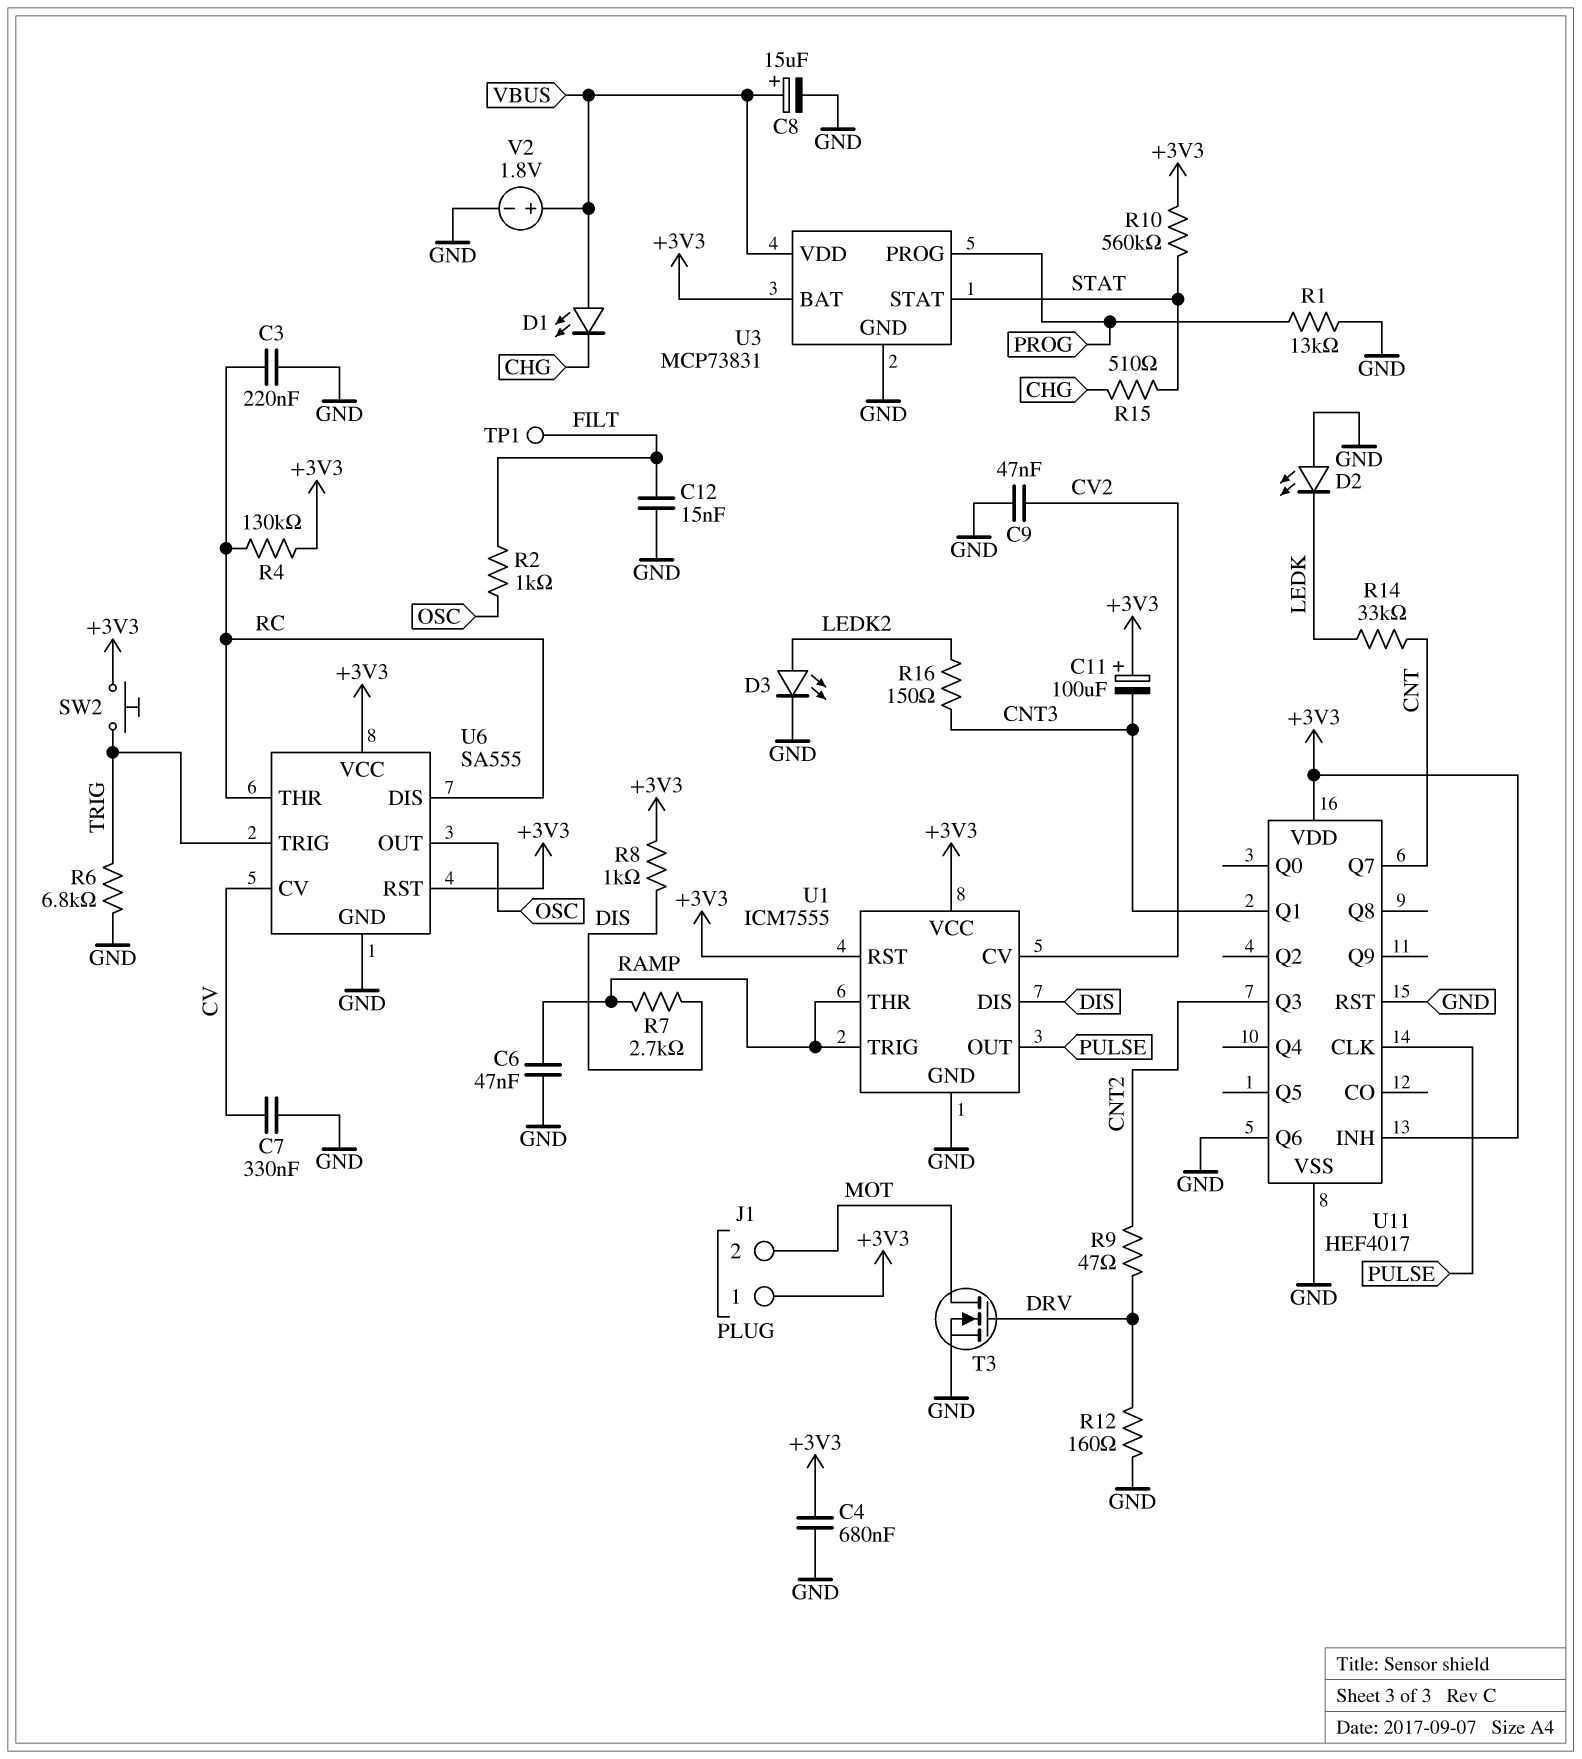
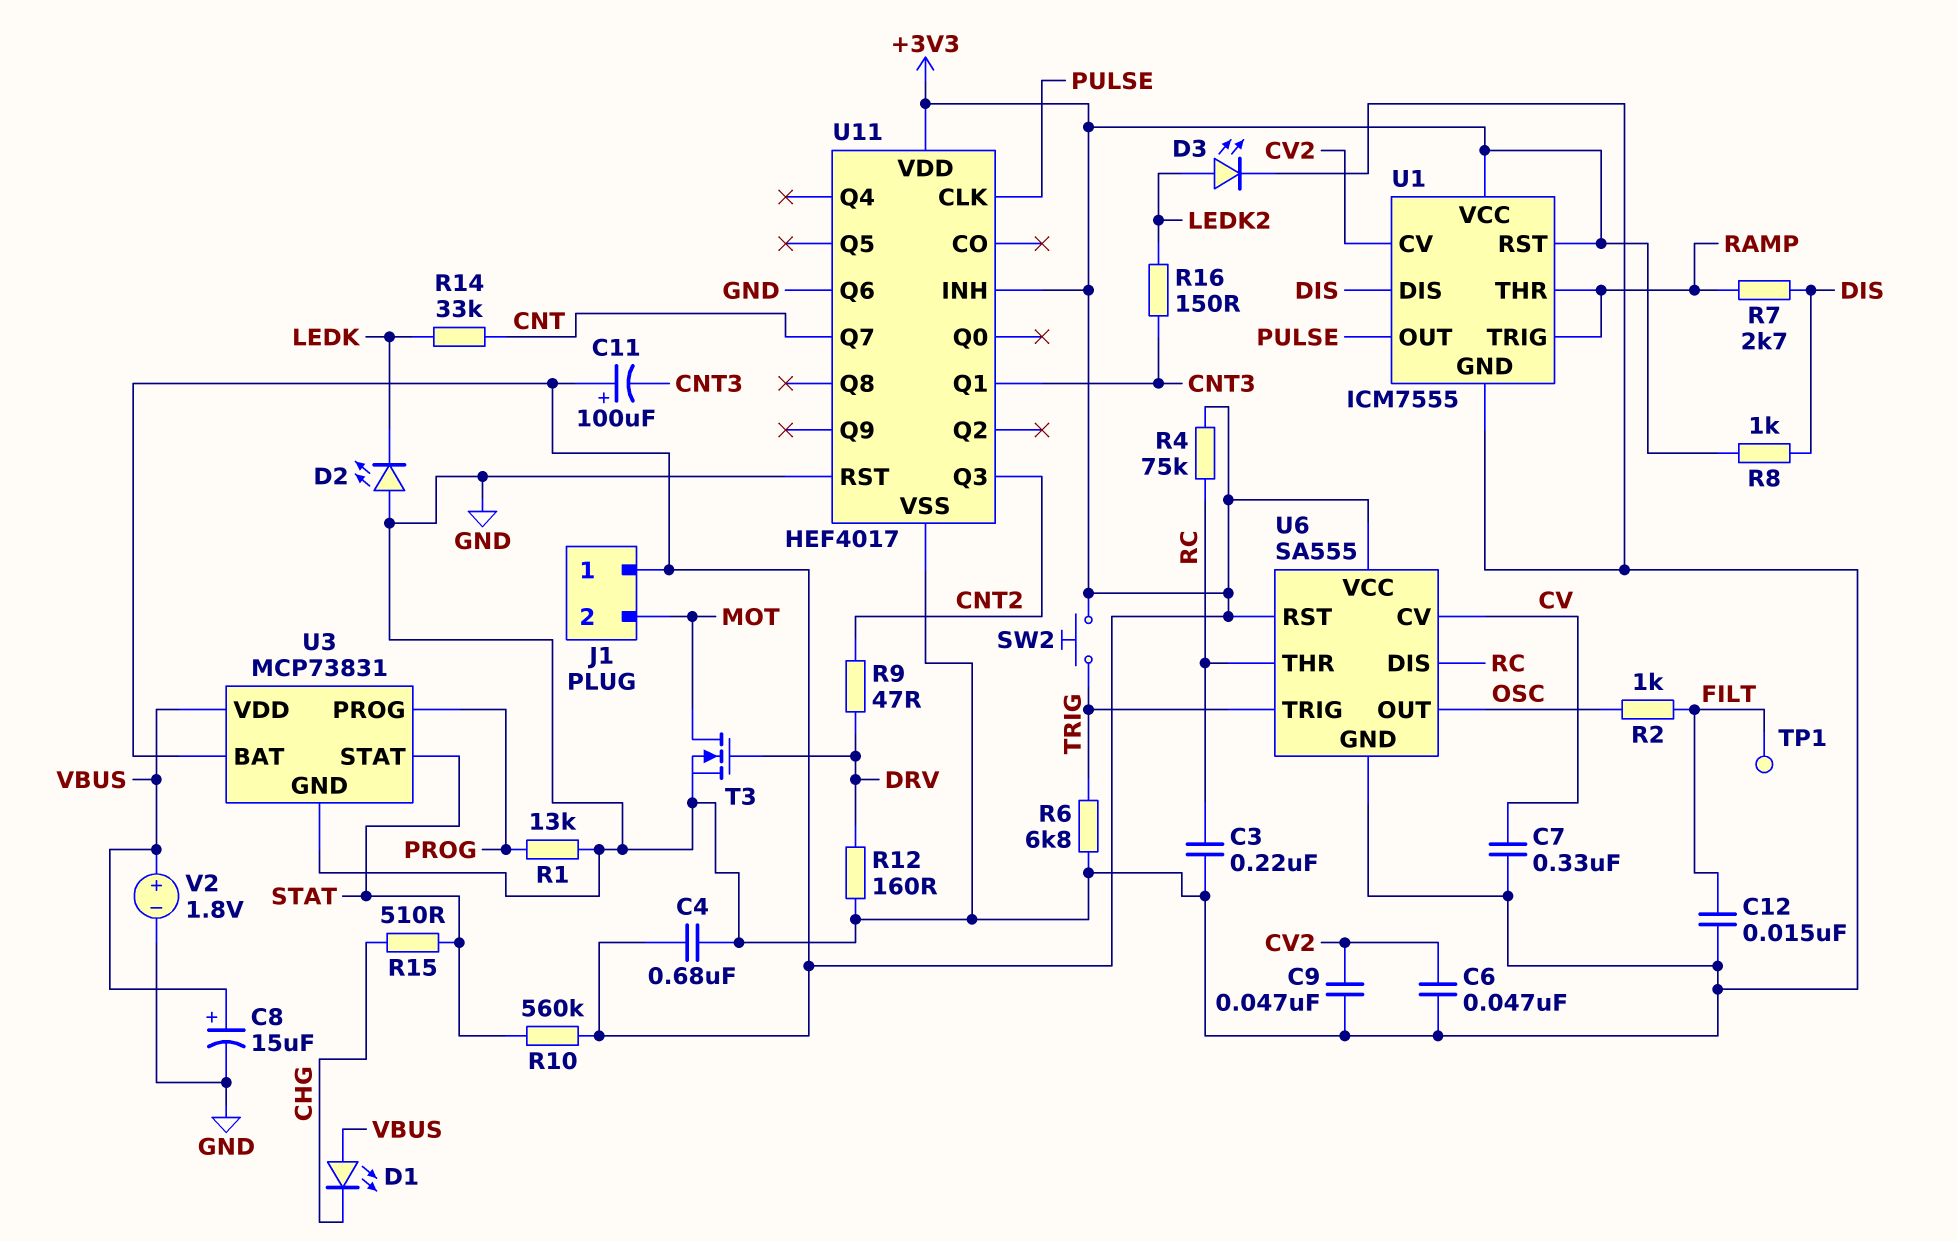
C6: 47nF (GND, RAMP) -> 47nF (CV2, GND)
R4: 130k (+3V3, RC) -> 75k (+3V3, RC)

